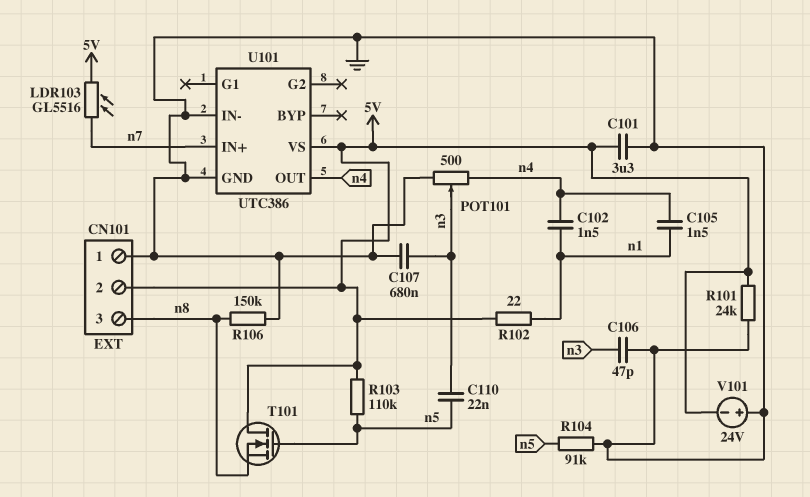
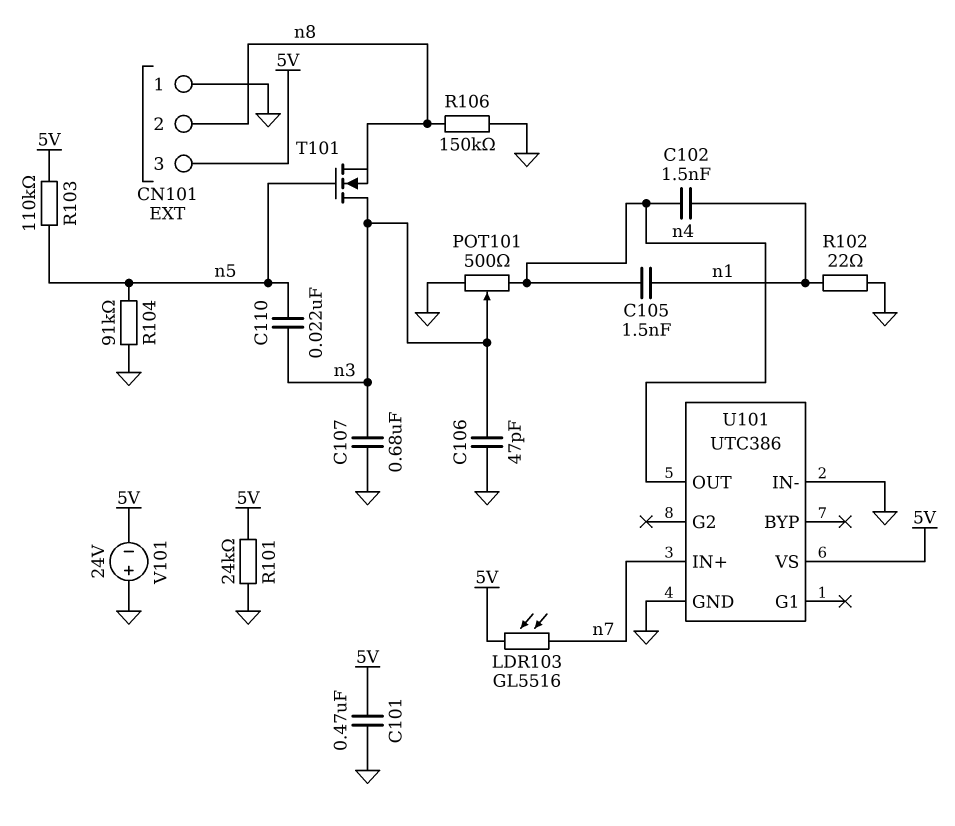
C101: 3.3uF (5V, GND) -> 470nF (5V, GND)
CN101 pin 2: 5V -> n8
CN101 pin 3: n8 -> 5V
R102: 22 (5V, n1) -> 22 (GND, n1)
T101: NMOS (G n5, D 5V, S n8) -> NMOS (G n5, D n3, S n8)

